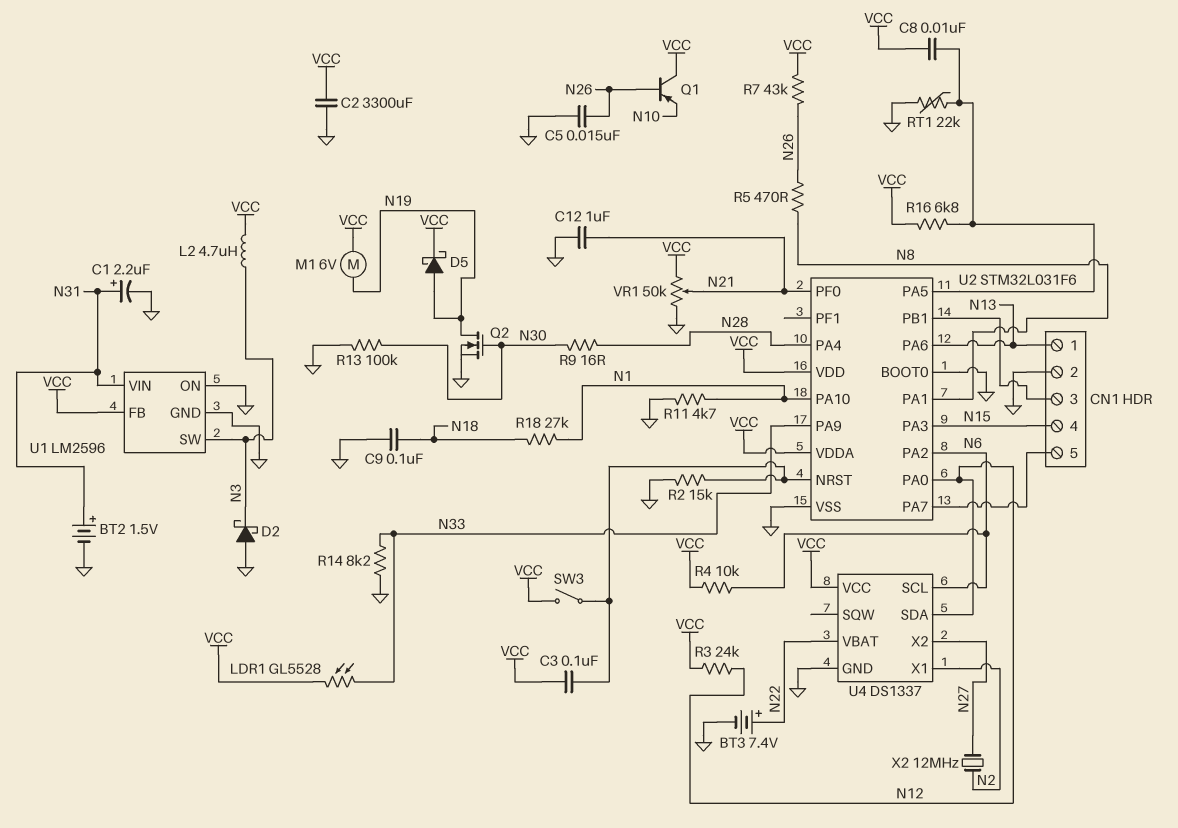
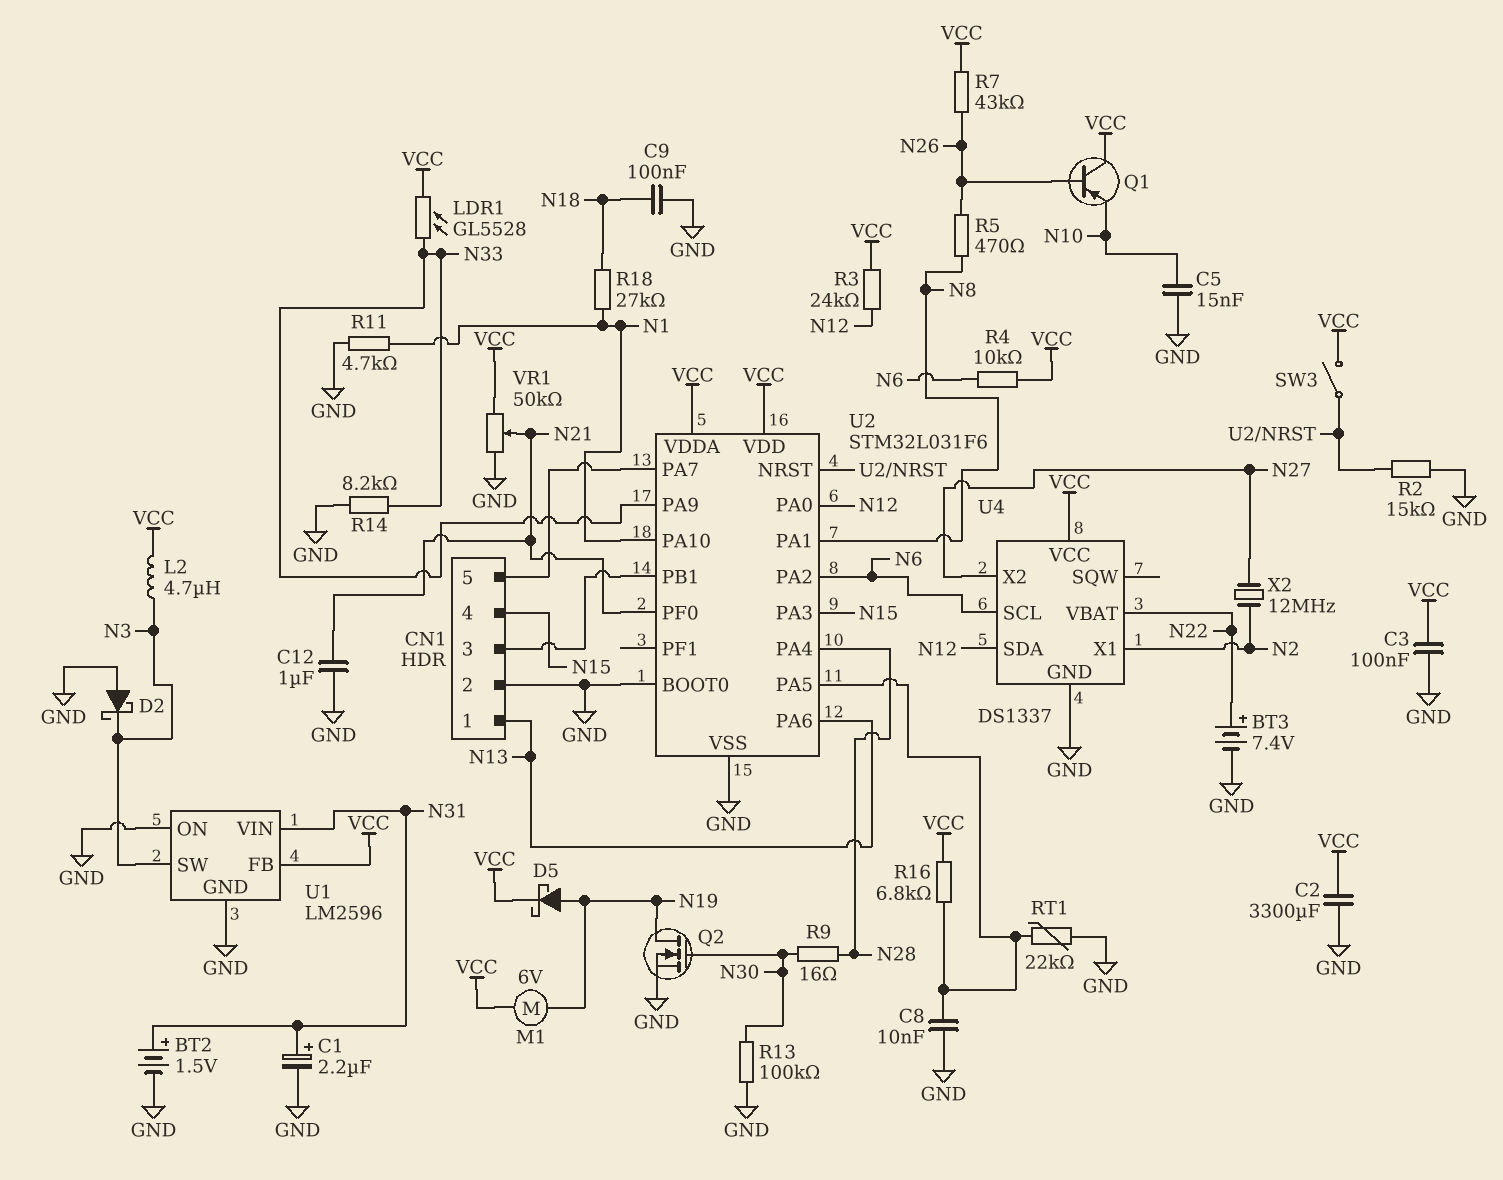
C3: 100nF (U2/NRST, VCC) -> 100nF (GND, VCC)
C5: 15nF (GND, N26) -> 15nF (GND, N10)
C8: 10nF (U2/PA5, VCC) -> 10nF (GND, U2/PA5)

